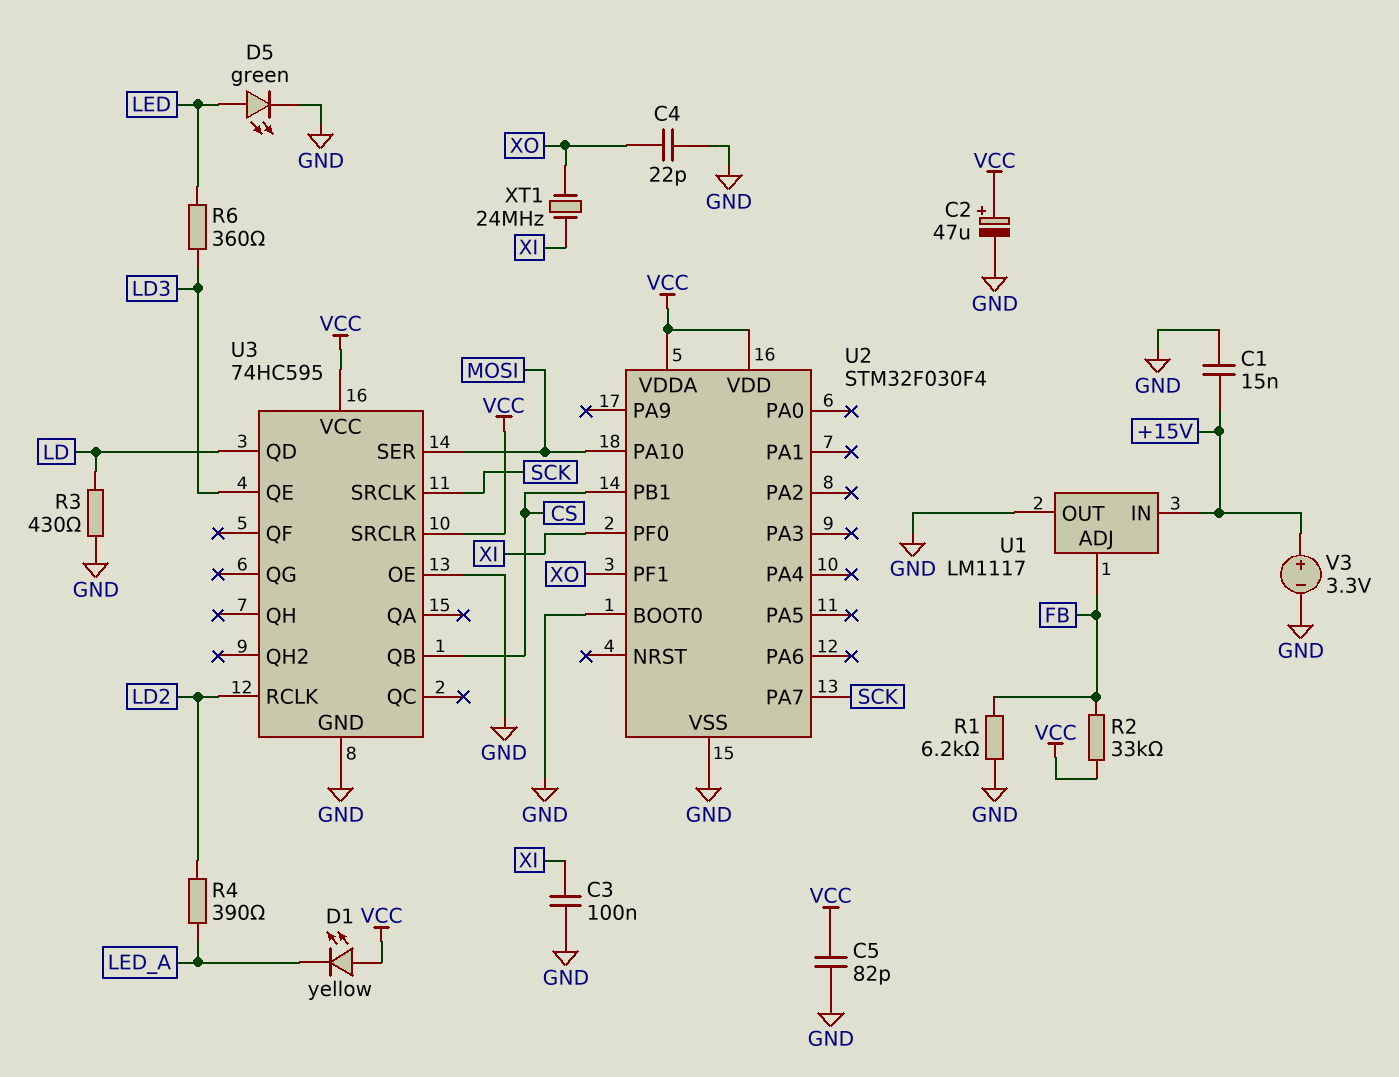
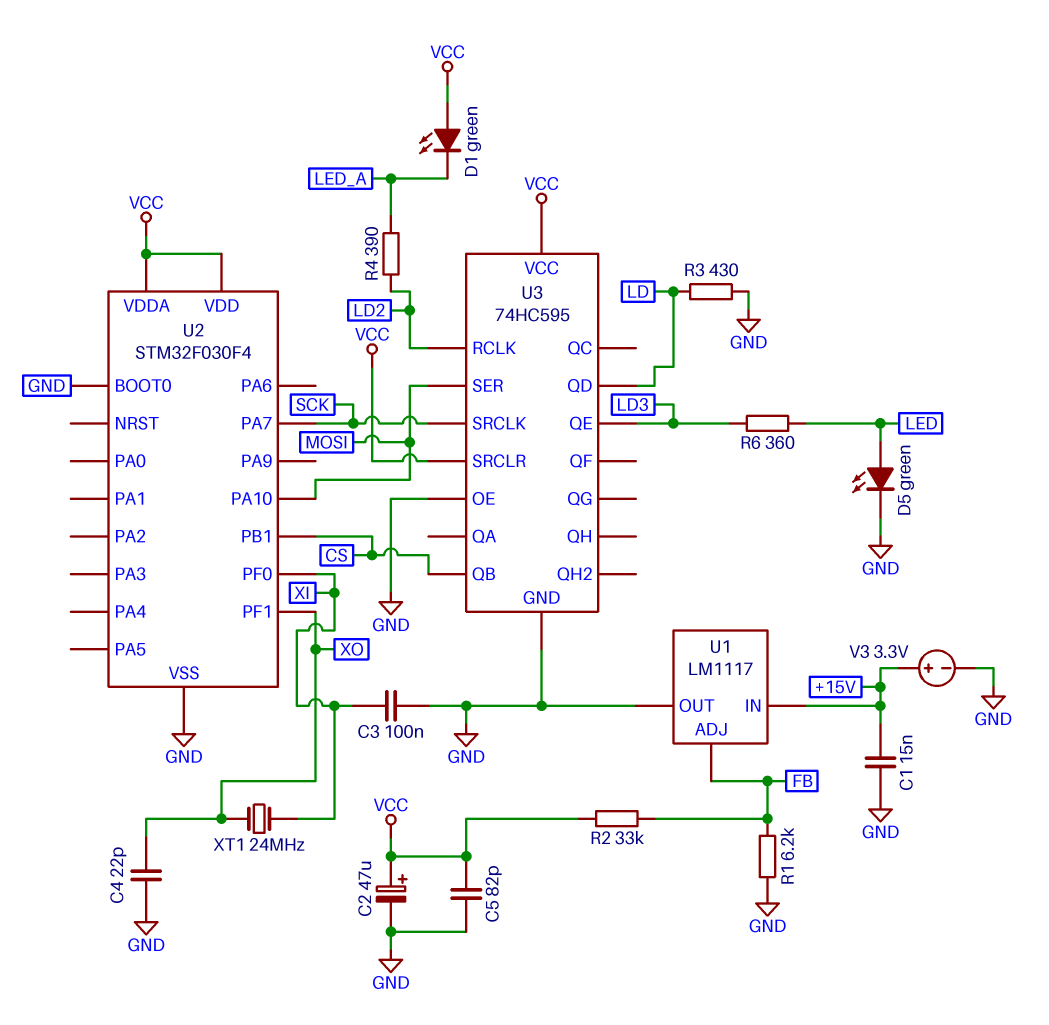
D1: LED yellow (A VCC, K LED_A) -> LED green (A VCC, K LED_A)

